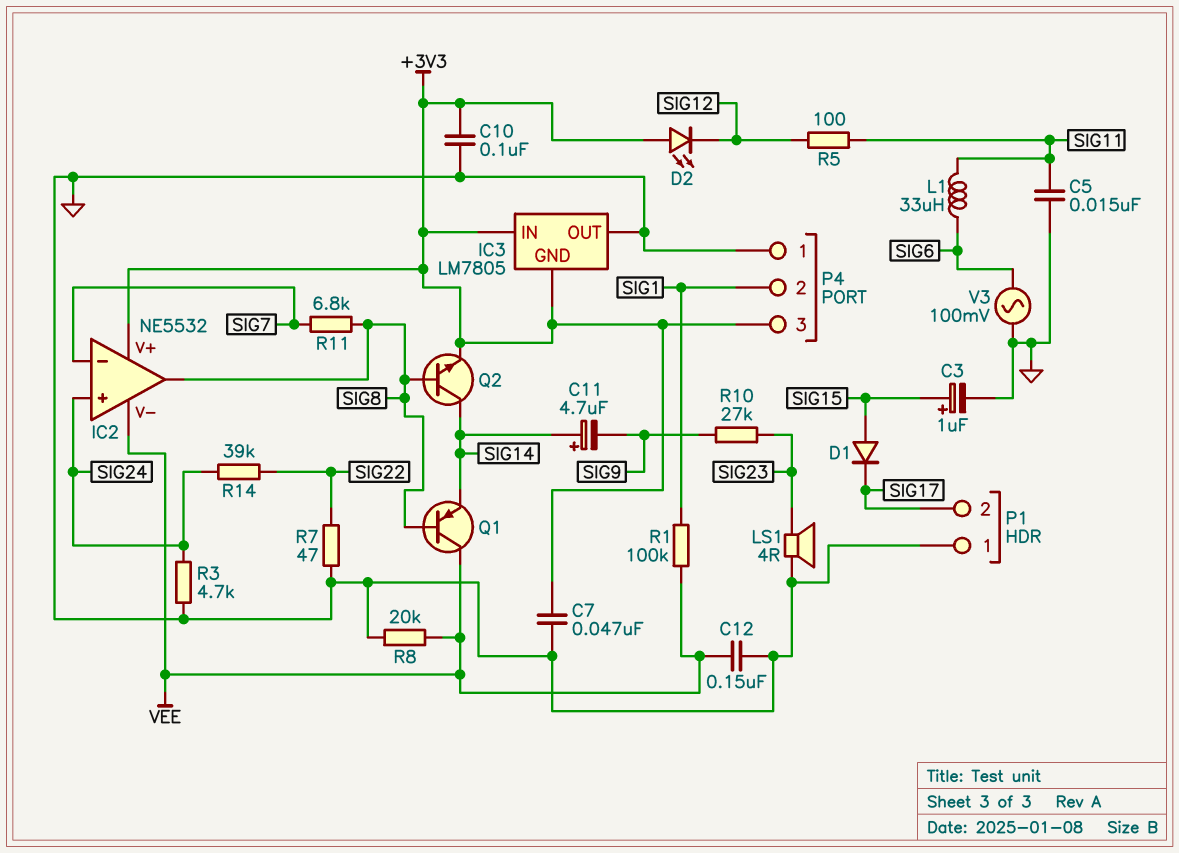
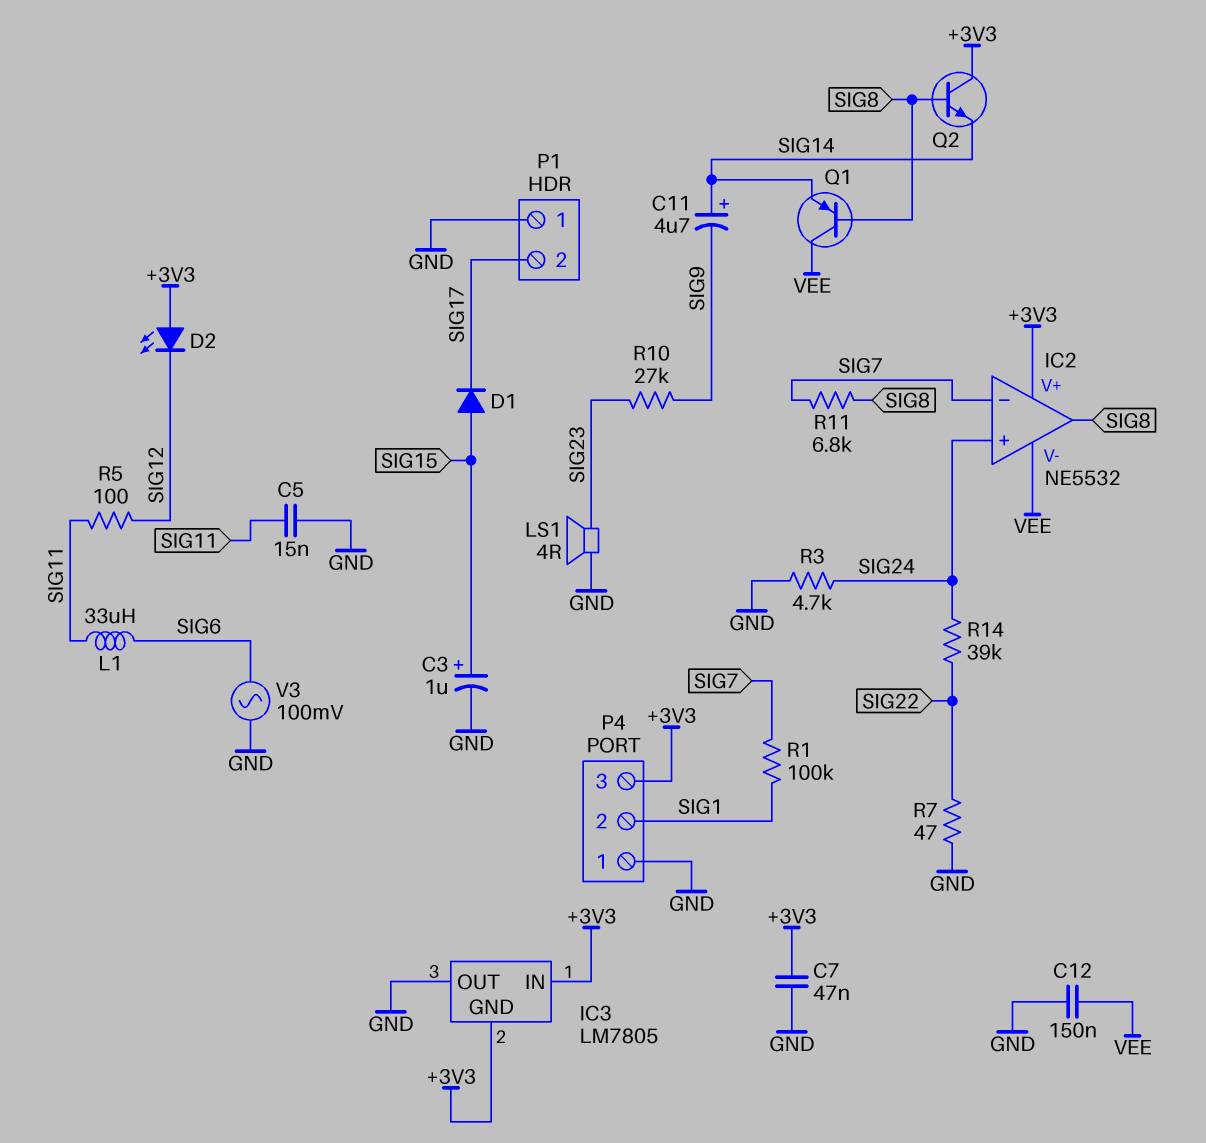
C10: 100nF (+3V3, GND) -> none
Q2: NPN (B SIG8, C SIG14, E +3V3) -> NPN (B SIG8, C +3V3, E SIG14)
R1: 100k (SIG1, VEE) -> 100k (SIG1, SIG7)
R8: 20k (GND, VEE) -> none

